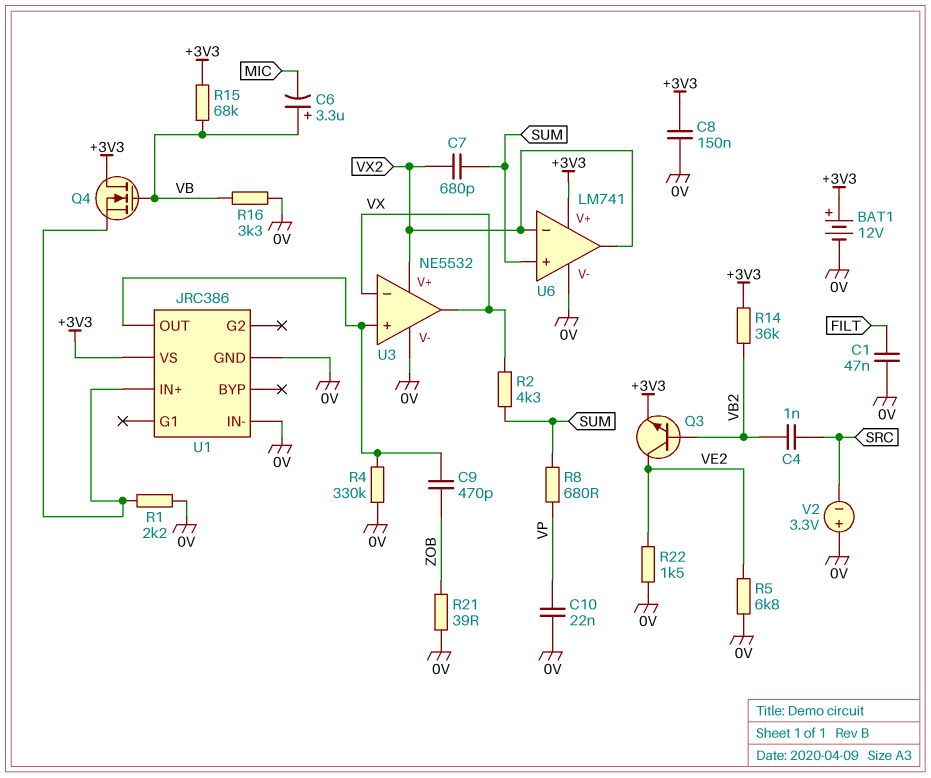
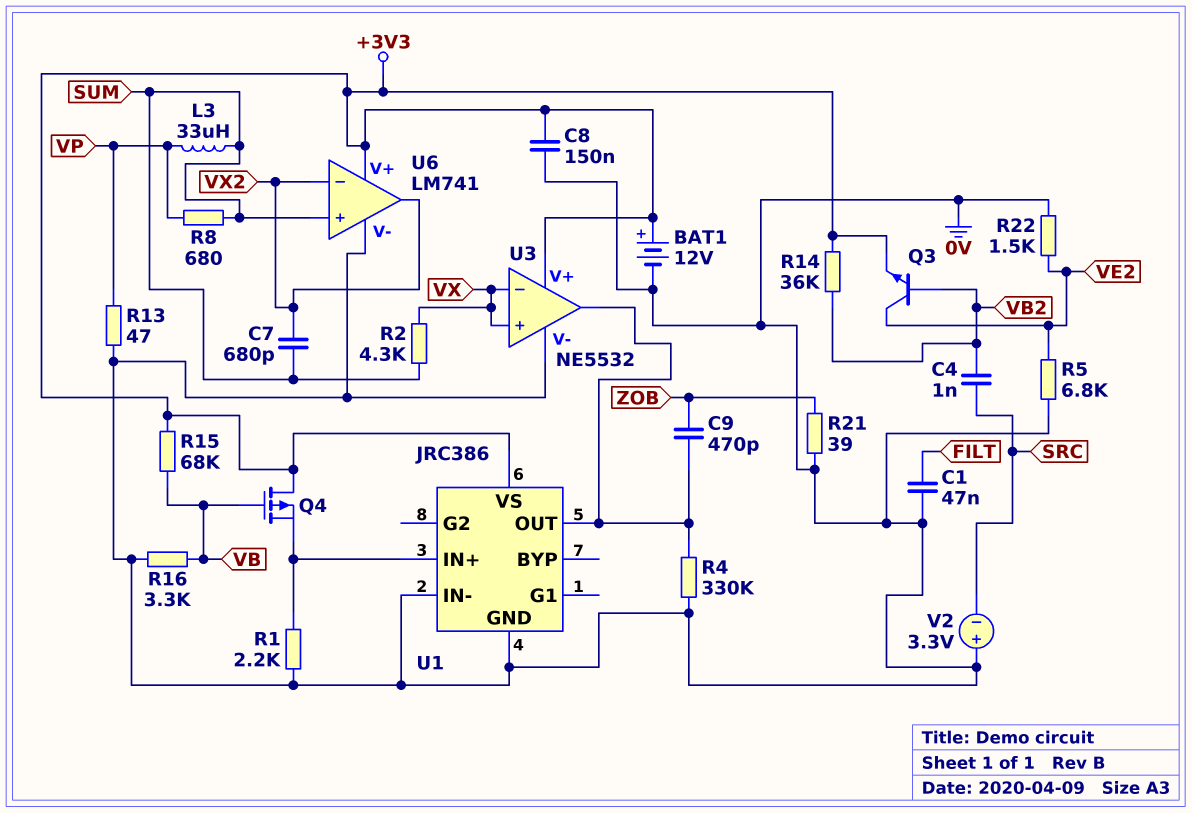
C6: 3.3uF (plus VB, minus MIC) -> none
C10: 22nF (0V, VP) -> none
L3: none -> 33uH (SUM, VP)
Q4: NMOS (G VB, D +3V3, S U1/IN+) -> PMOS (G VB, D +3V3, S U1/IN+)
R13: none -> 47 (0V, VP)
U3 pin V+: VX2 -> +3V3
U3 pin in+: U1/OUT -> VX
U3 pin out: VX -> U1/OUT

